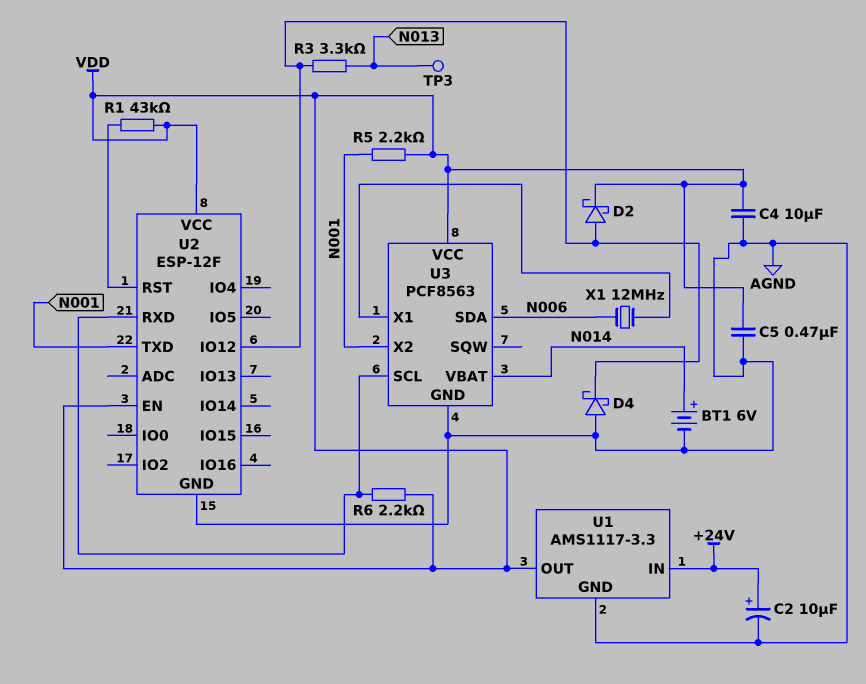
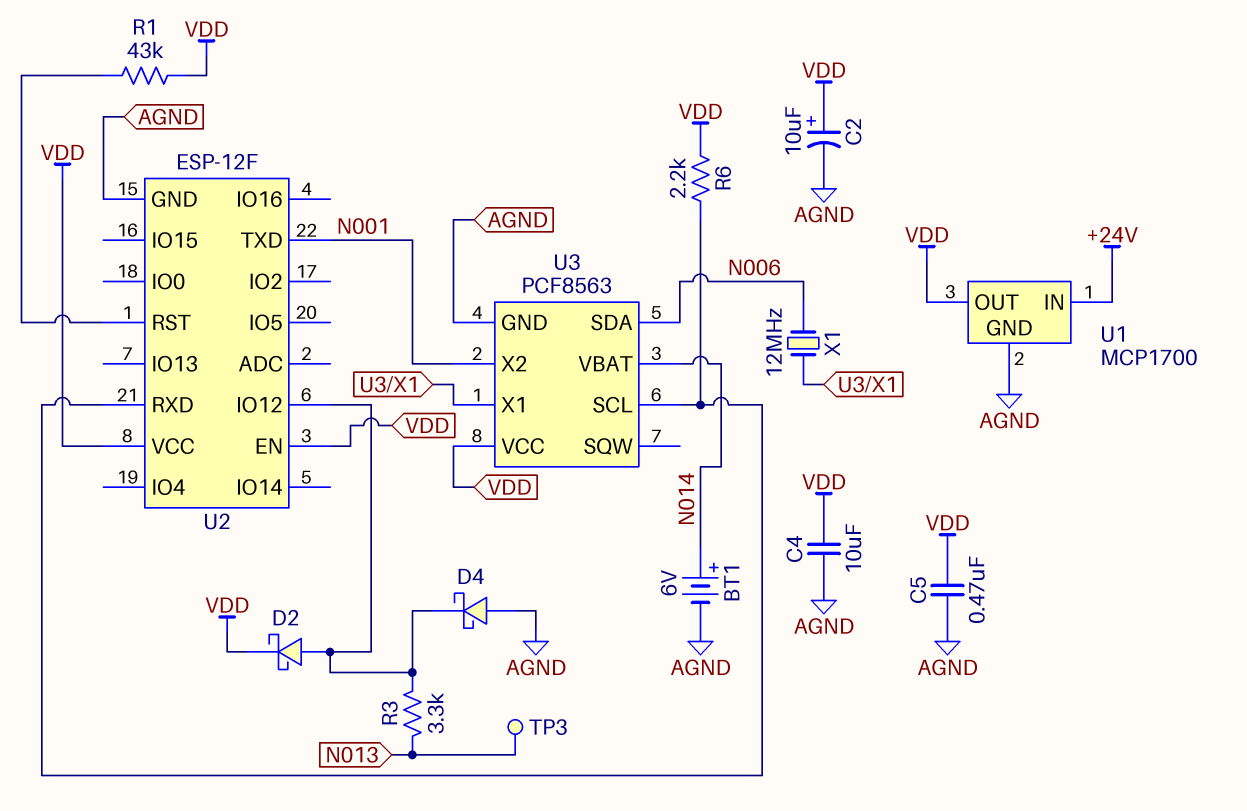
C2: 10uF (plus +24V, minus AGND) -> 10uF (plus VDD, minus AGND)
R5: 2.2k (N001, VDD) -> none
U1: AMS1117-3.3 -> MCP1700

